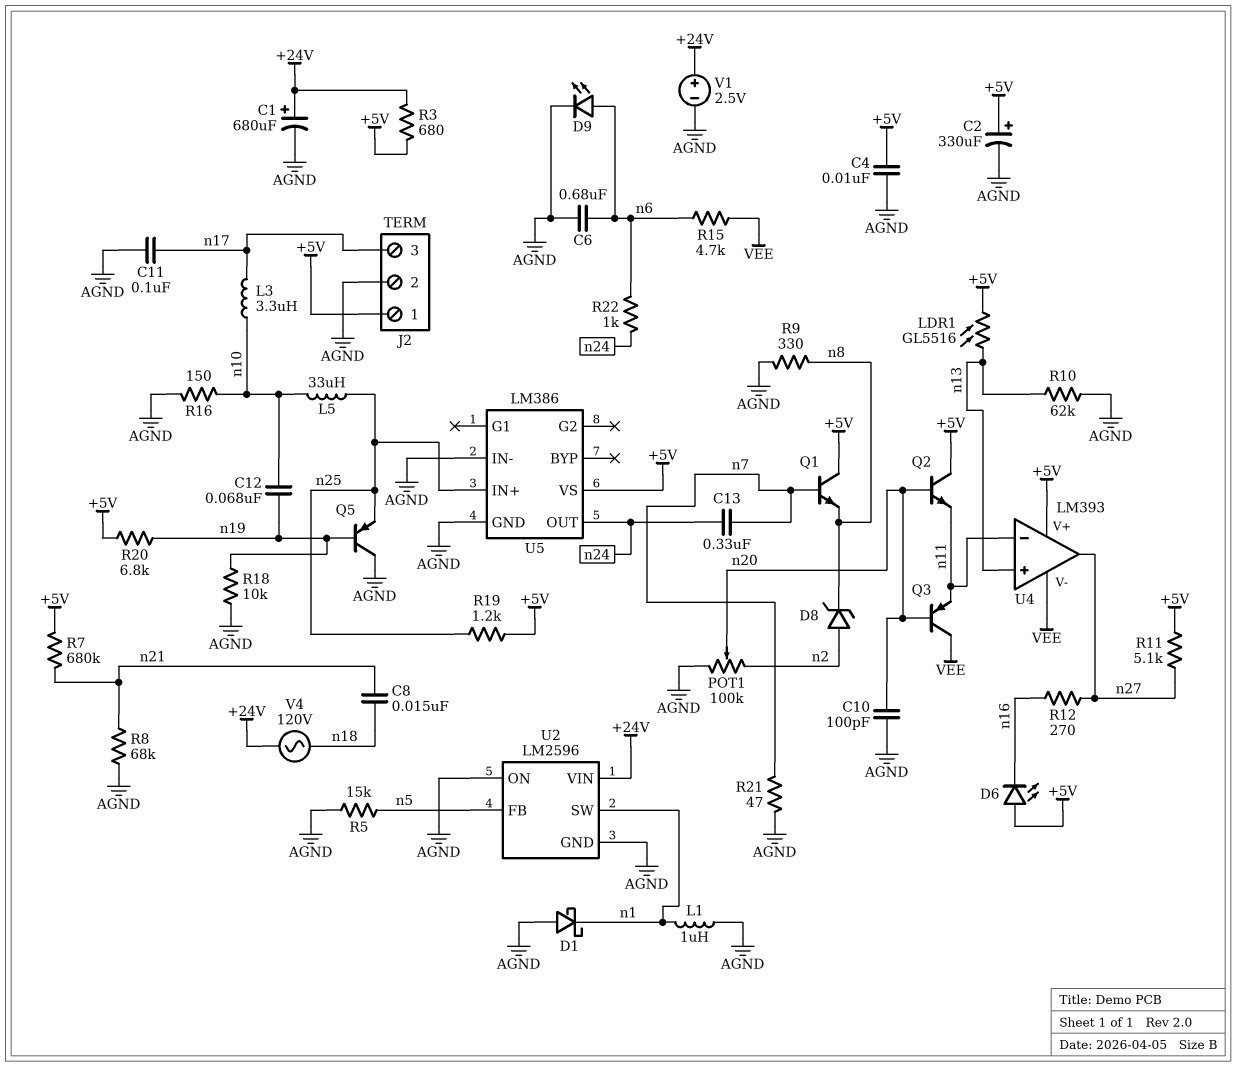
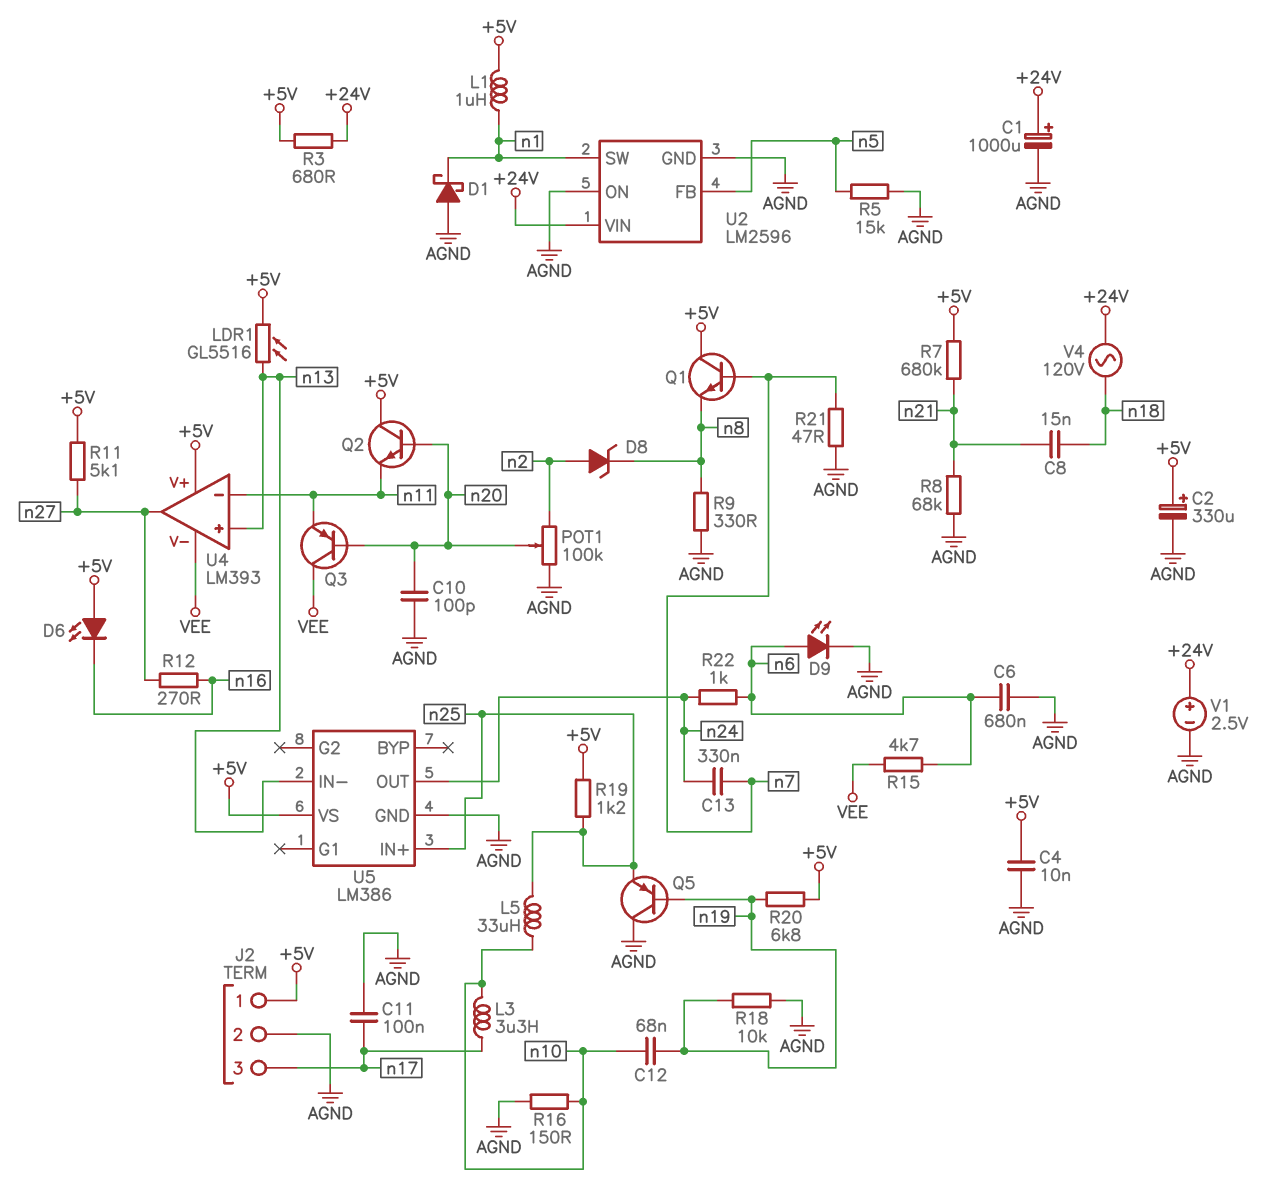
C1: 680uF (plus +24V, minus AGND) -> 1000uF (plus +24V, minus AGND)
L1: 1uH (AGND, n1) -> 1uH (+5V, n1)
R10: 62k (AGND, n13) -> none
U5 pin IN-: AGND -> n13

